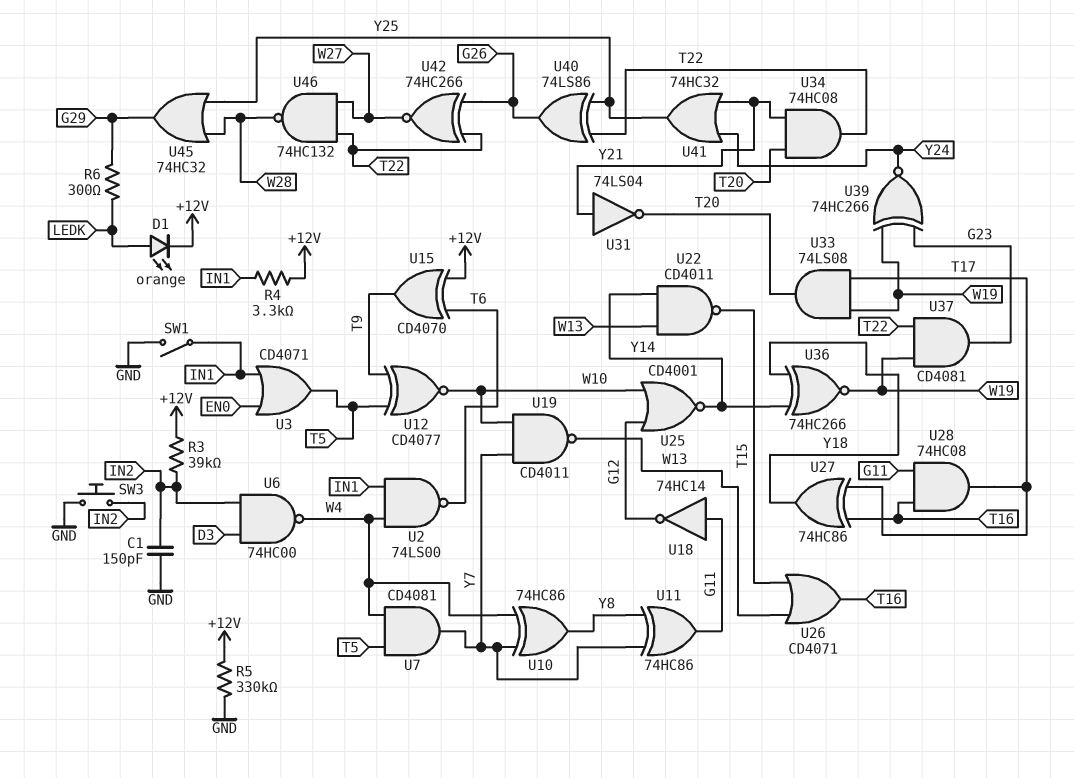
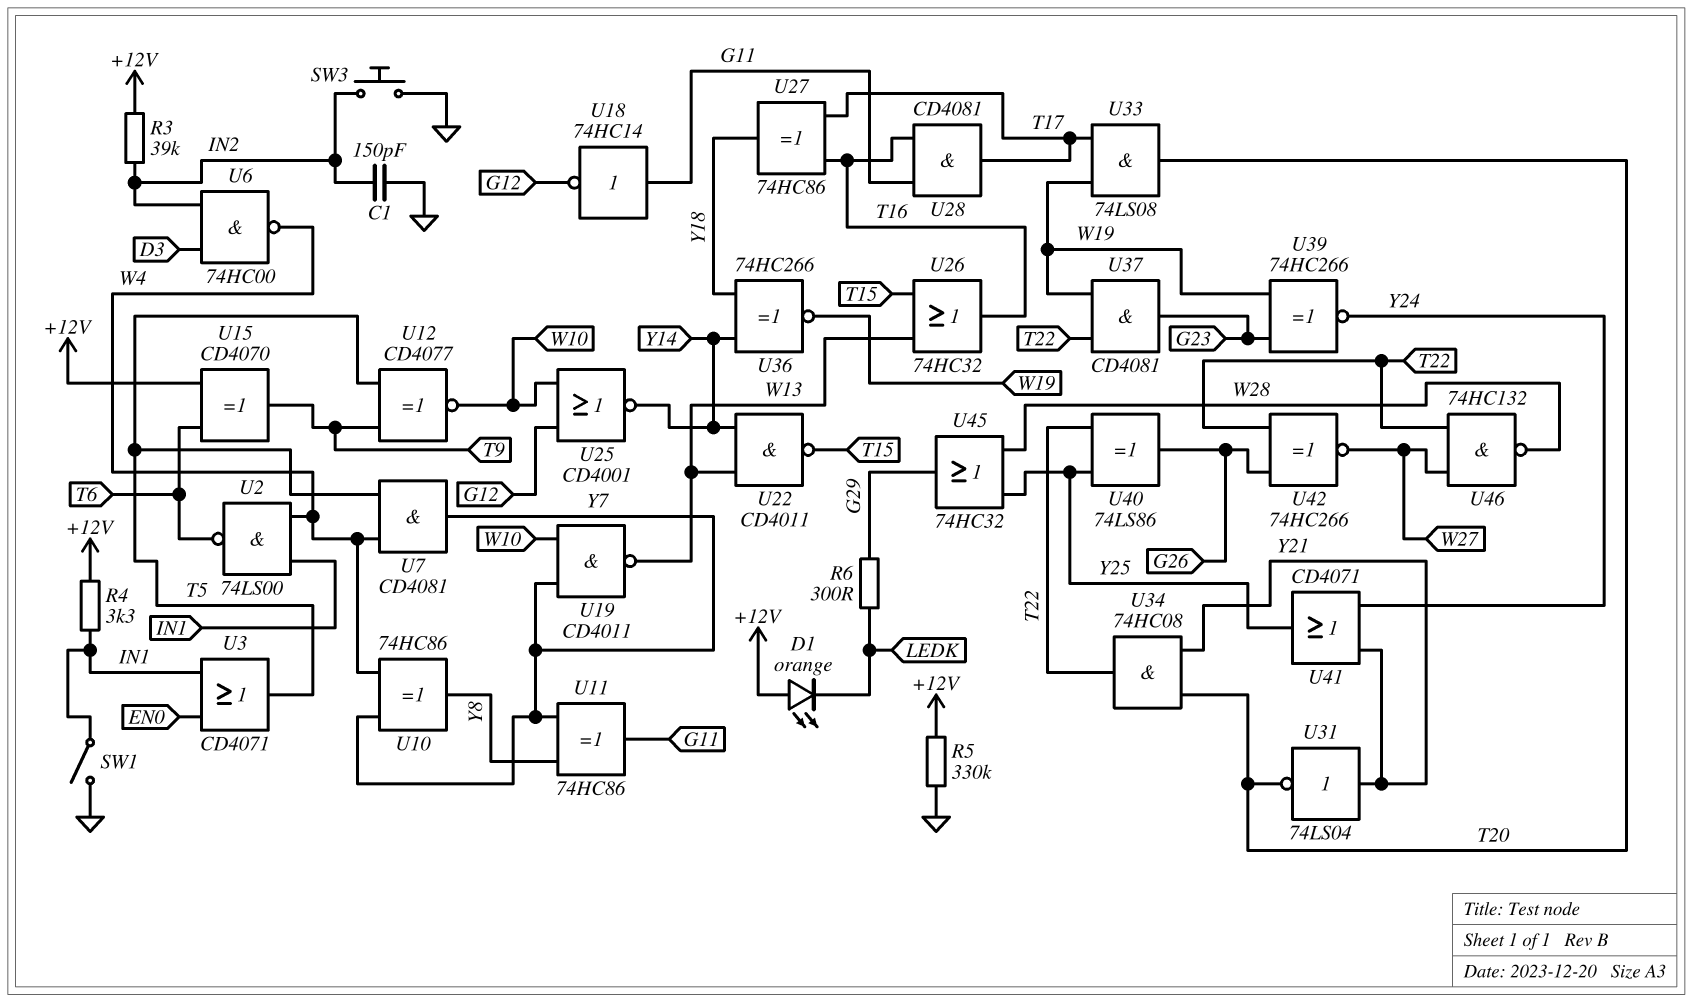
D1: LED orange (A LEDK, K +12V) -> LED orange (A +12V, K LEDK)
U26: OR CD4071 (in T15, in W13, out T16) -> OR 74HC32 (in T15, in W13, out T16)
U28: AND 74HC08 (in G11, in T16, out T17) -> AND CD4081 (in G11, in T16, out T17)
U41: OR 74HC32 (in Y21, in Y24, out Y25) -> OR CD4071 (in Y21, in Y24, out Y25)

